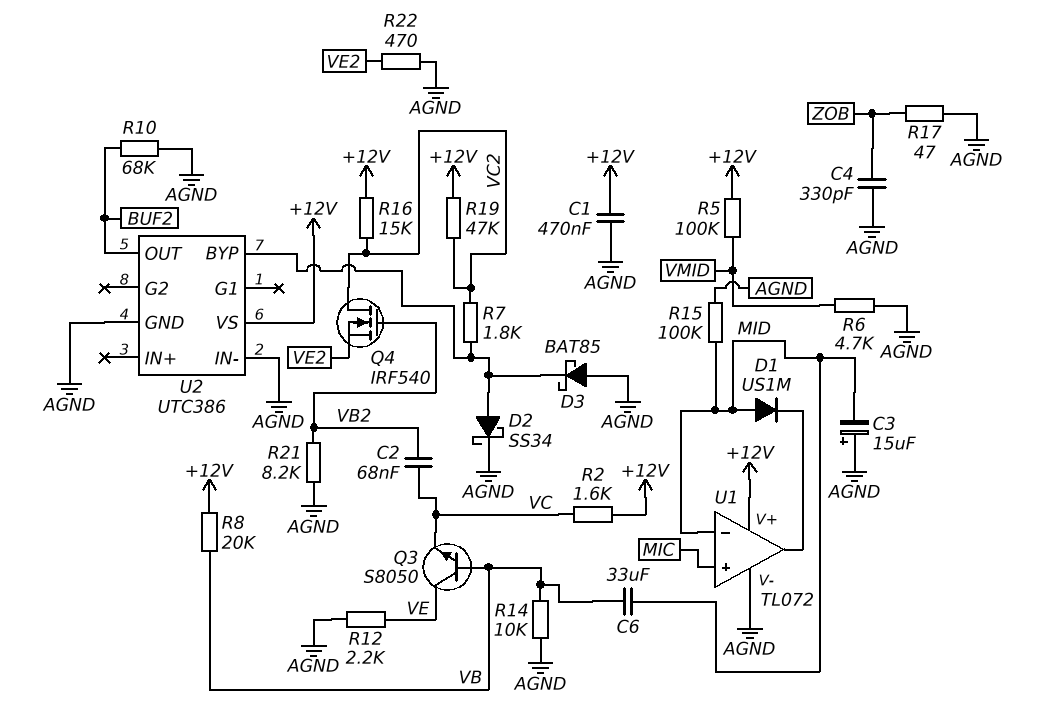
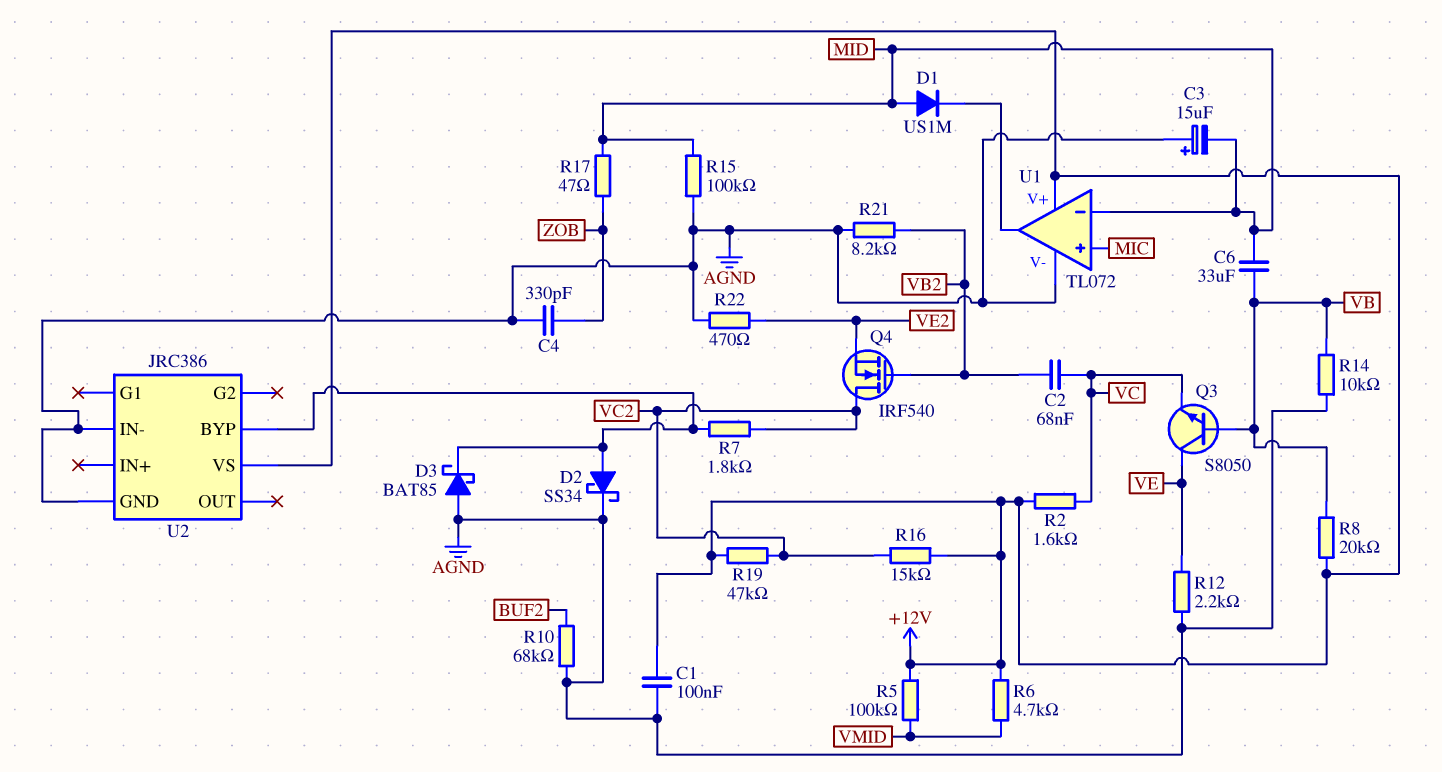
C1: 470nF (+12V, AGND) -> 100nF (+12V, AGND)
R6: 4.7k (AGND, VMID) -> 4.7k (+12V, VMID)
R17: 47 (AGND, ZOB) -> 47 (MID, ZOB)
U2: UTC386 -> JRC386
U2 pin OUT: BUF2 -> none

